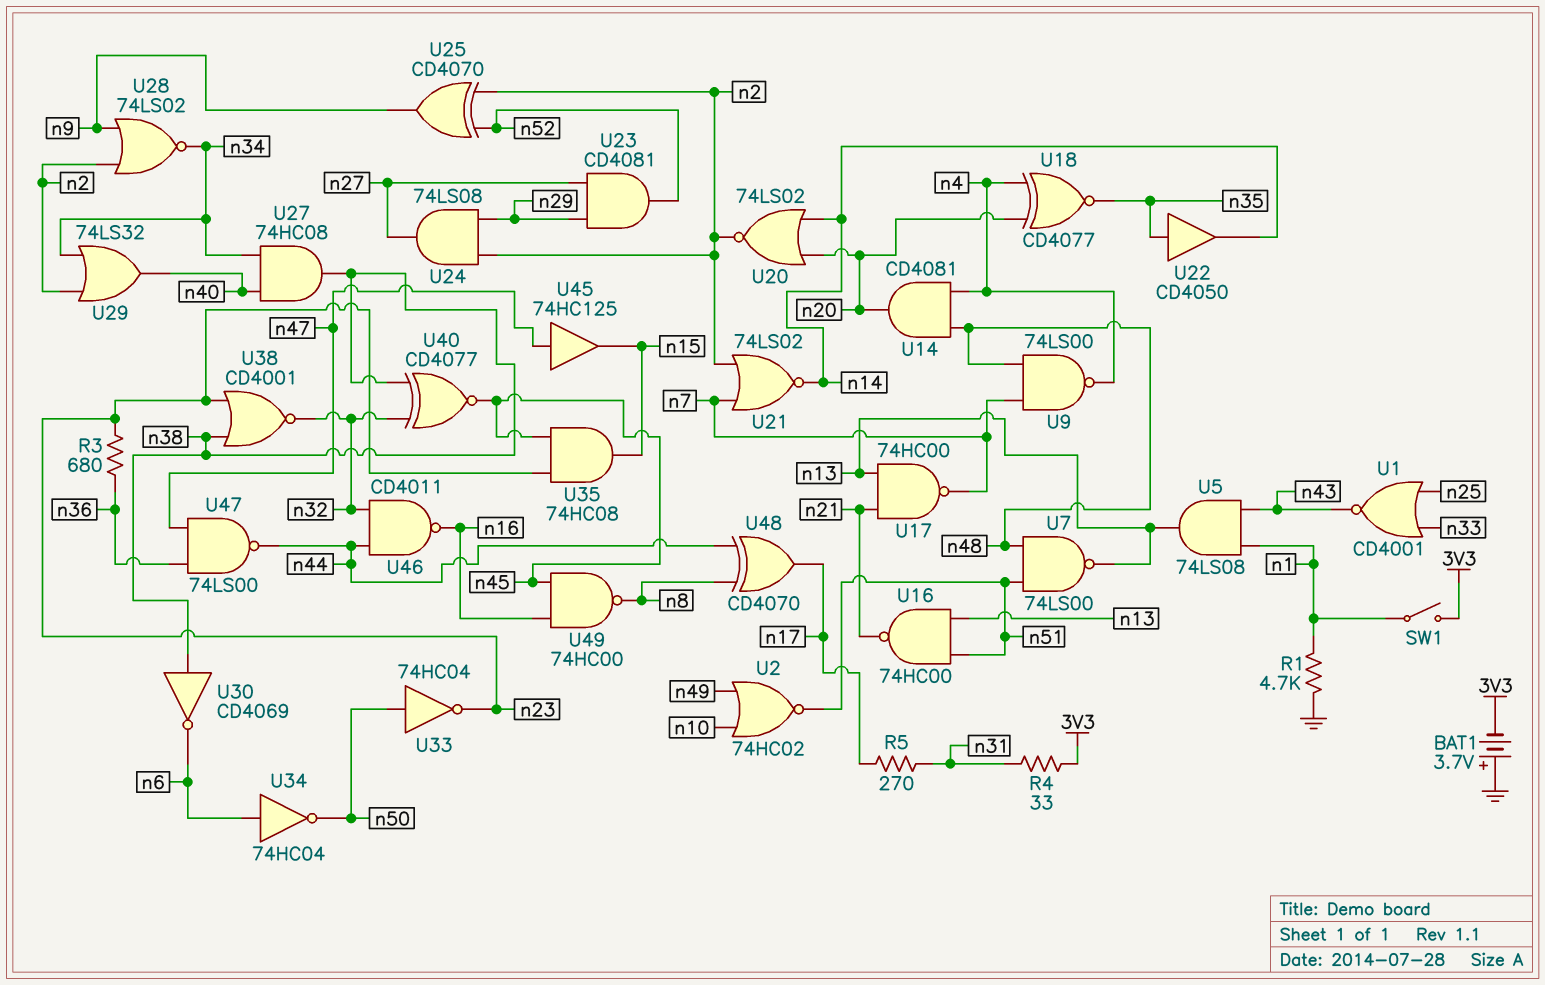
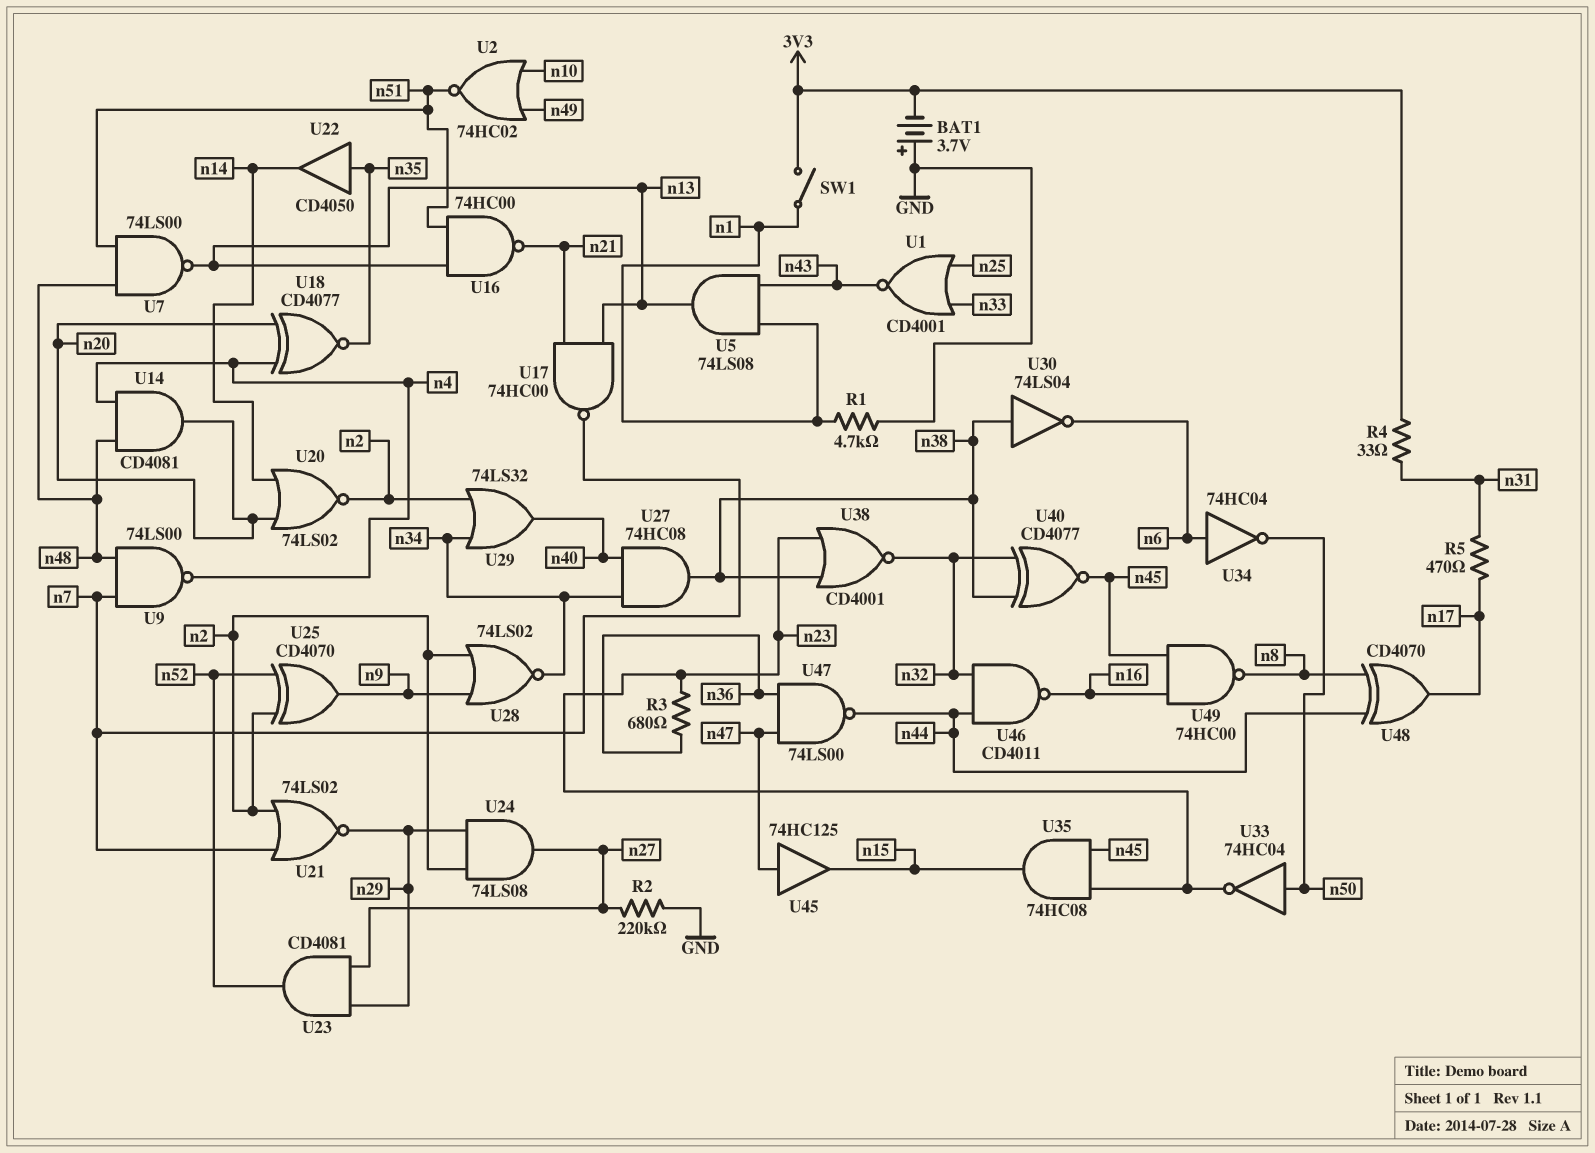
R2: none -> 220k (GND, n27)
R5: 270 (n17, n31) -> 470 (n17, n31)
U21: NOR 74LS02 (in n2, in n7, out n14) -> NOR 74LS02 (in n2, in n7, out n29)
U30: NOT CD4069 (in n38, out n6) -> NOT 74LS04 (in n38, out n6)

